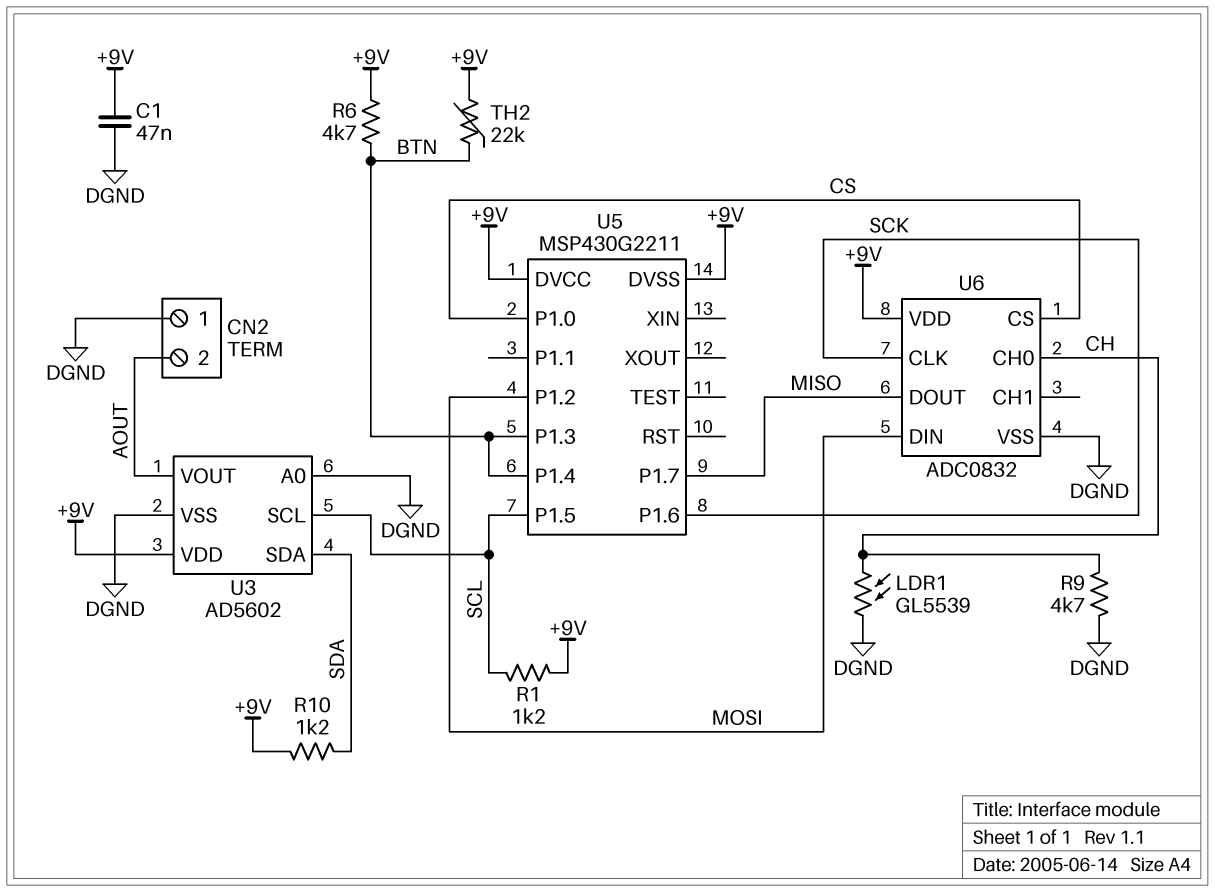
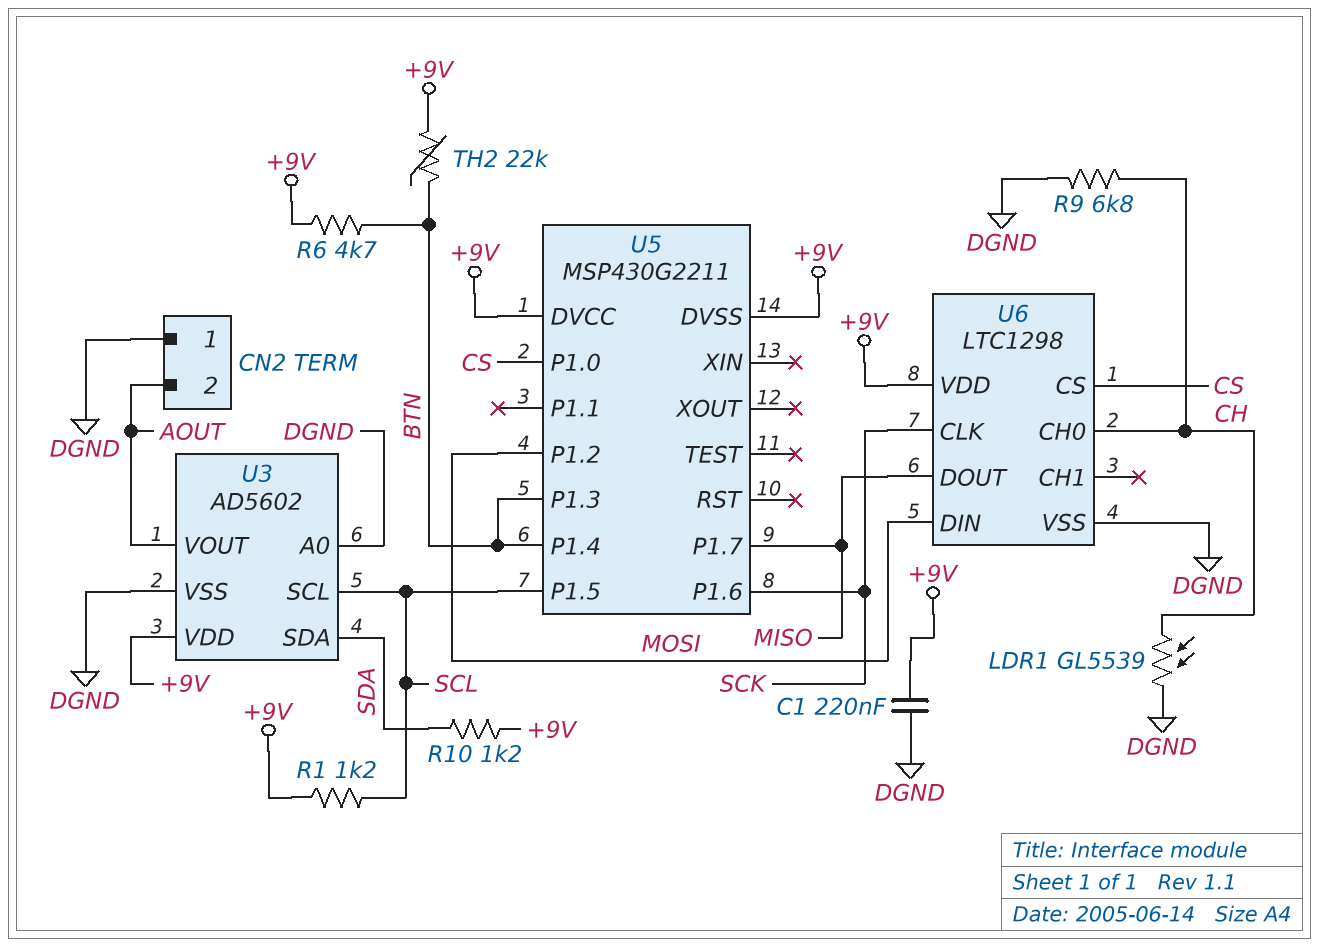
C1: 47nF (+9V, DGND) -> 220nF (+9V, DGND)
R9: 4.7k (CH, DGND) -> 6.8k (CH, DGND)
U6: ADC0832 -> LTC1298

